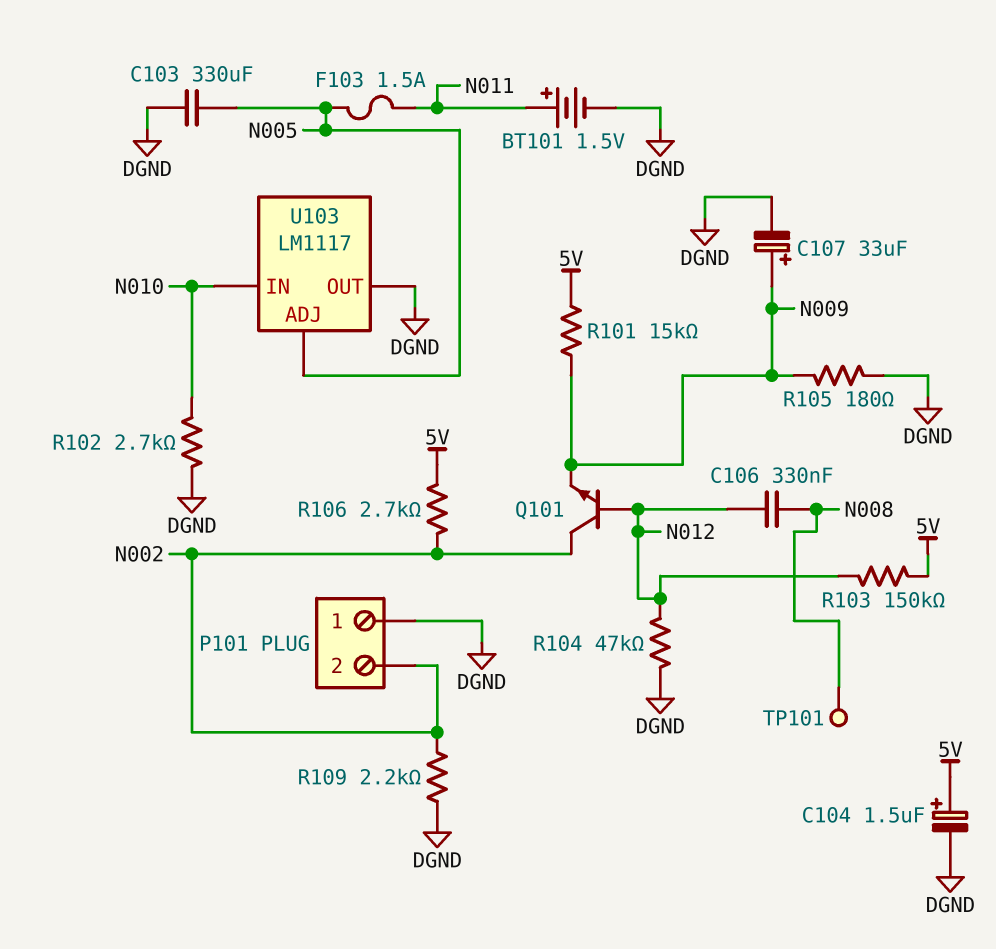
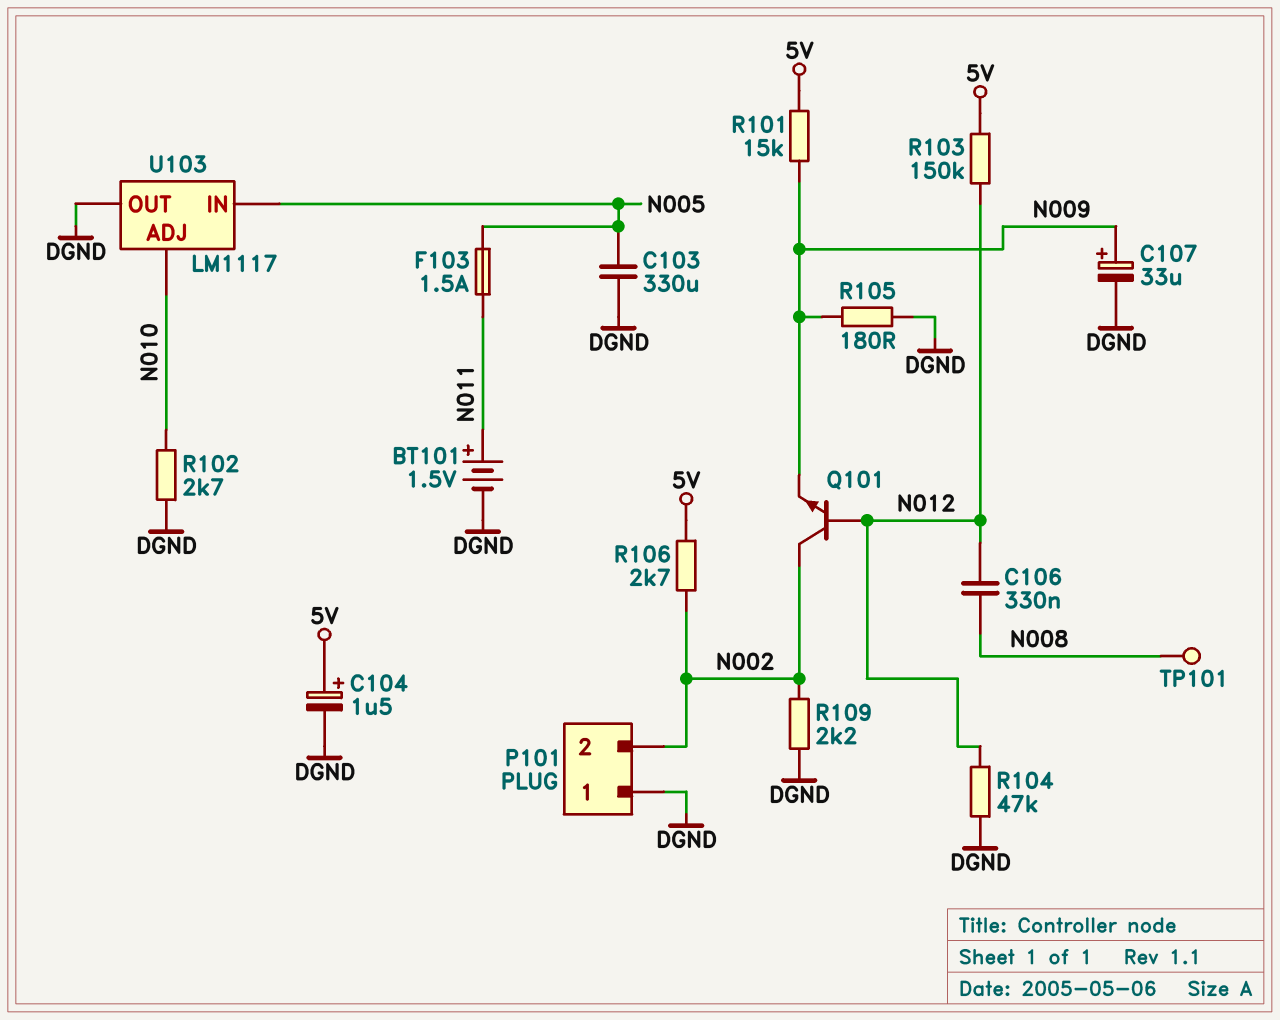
U103 pin ADJ: N005 -> N010
U103 pin IN: N010 -> N005

